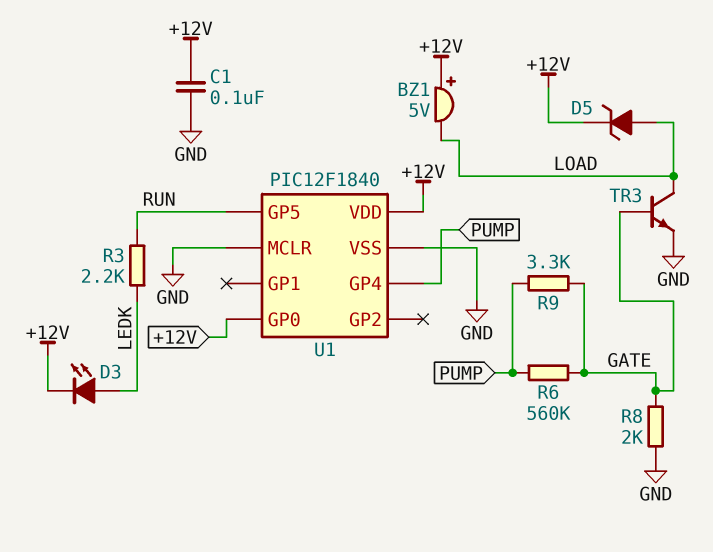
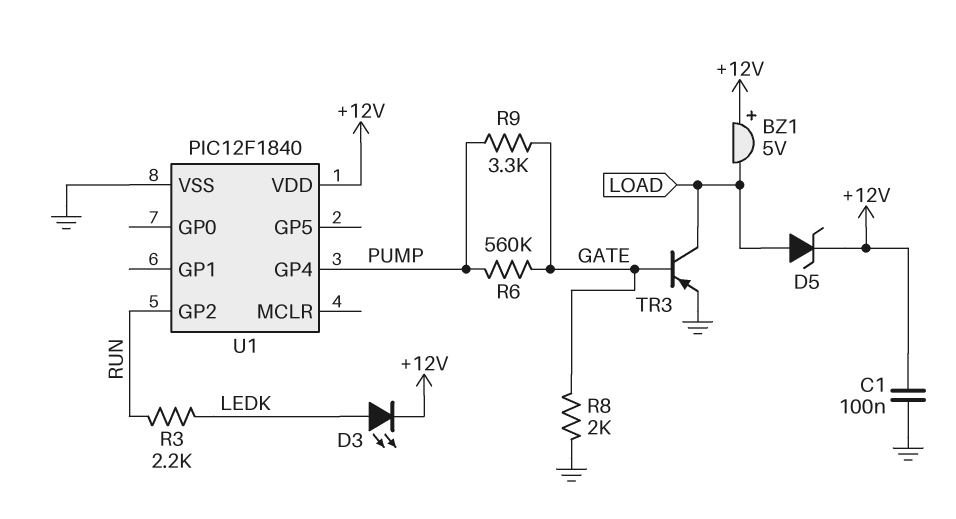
TR3: NPN (B GATE, C LOAD, E GND) -> PNP (B GATE, C LOAD, E GND)
U1 pin GP0: +12V -> none
U1 pin GP2: none -> RUN
U1 pin GP5: RUN -> none
U1 pin MCLR: GND -> none

